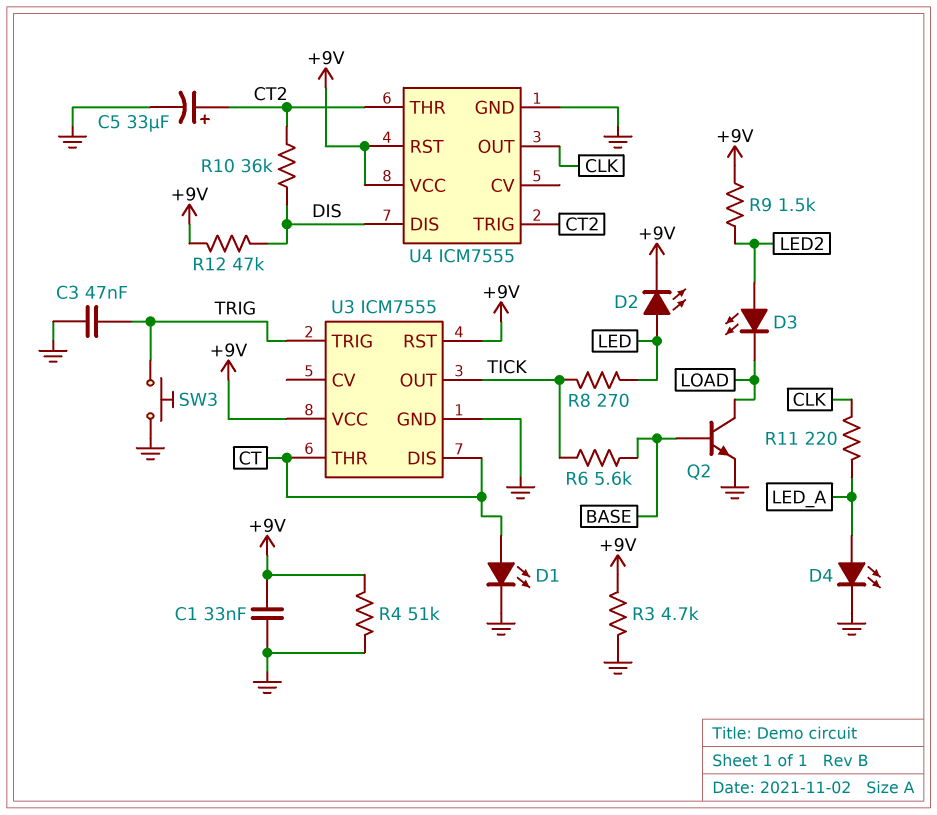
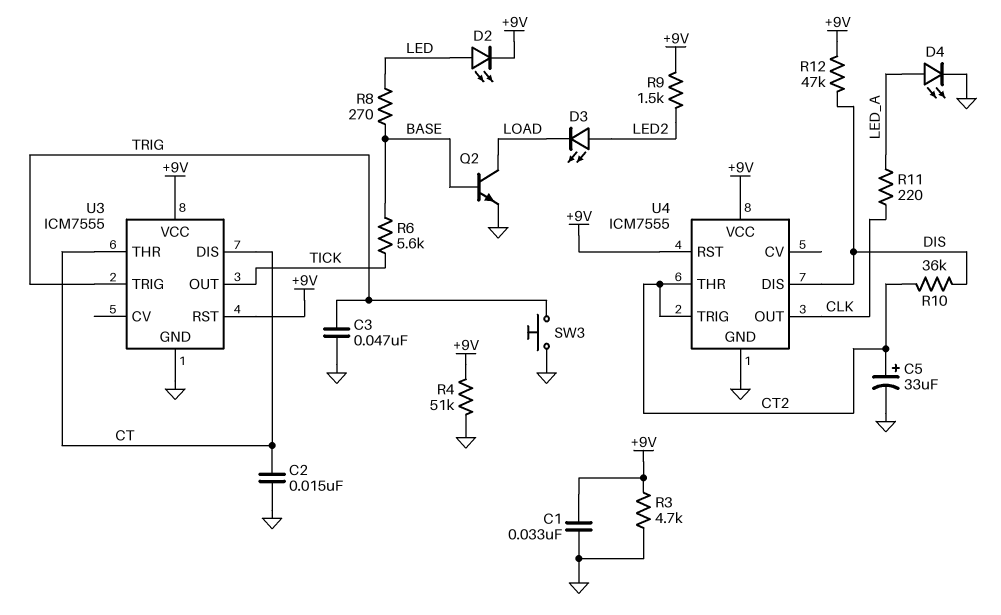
C2: none -> 15nF (CT, GND)
D1: LED (A CT, K GND) -> none
R8: 270 (LED, TICK) -> 270 (BASE, LED)

